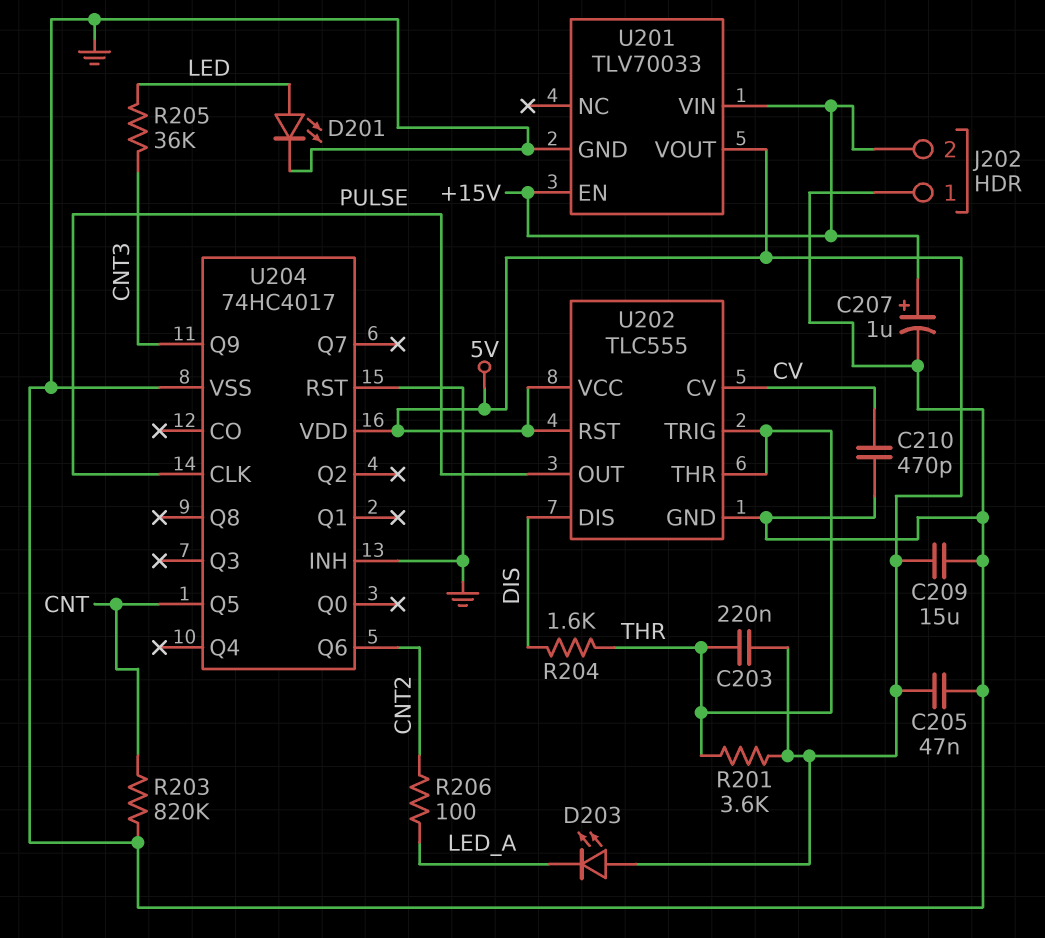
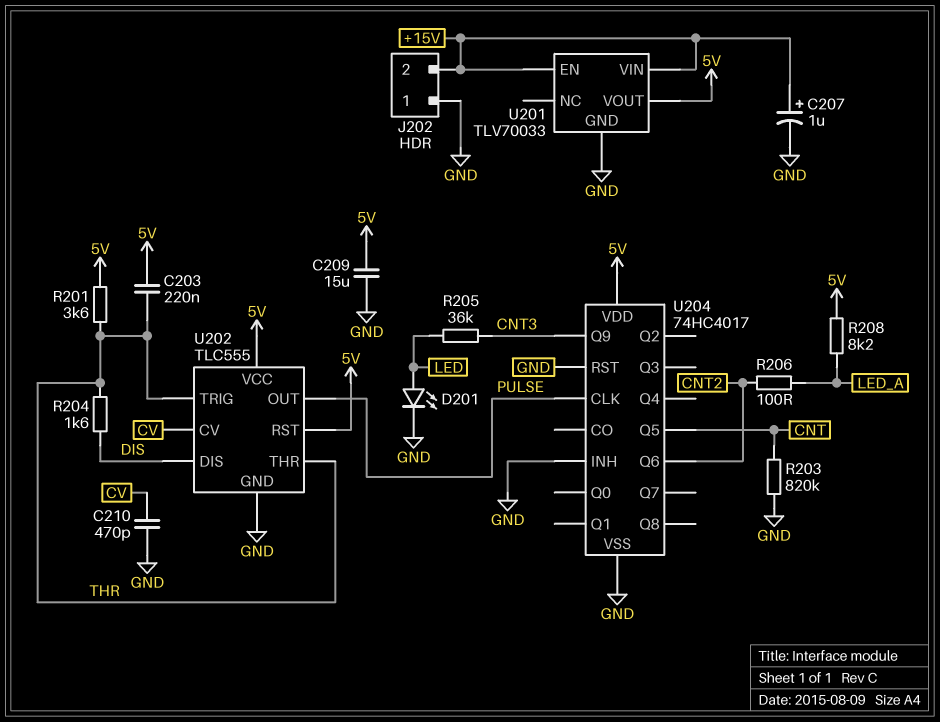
C205: 47nF (5V, GND) -> none
D203: LED (A 5V, K LED_A) -> none
R208: none -> 8.2k (5V, LED_A)

